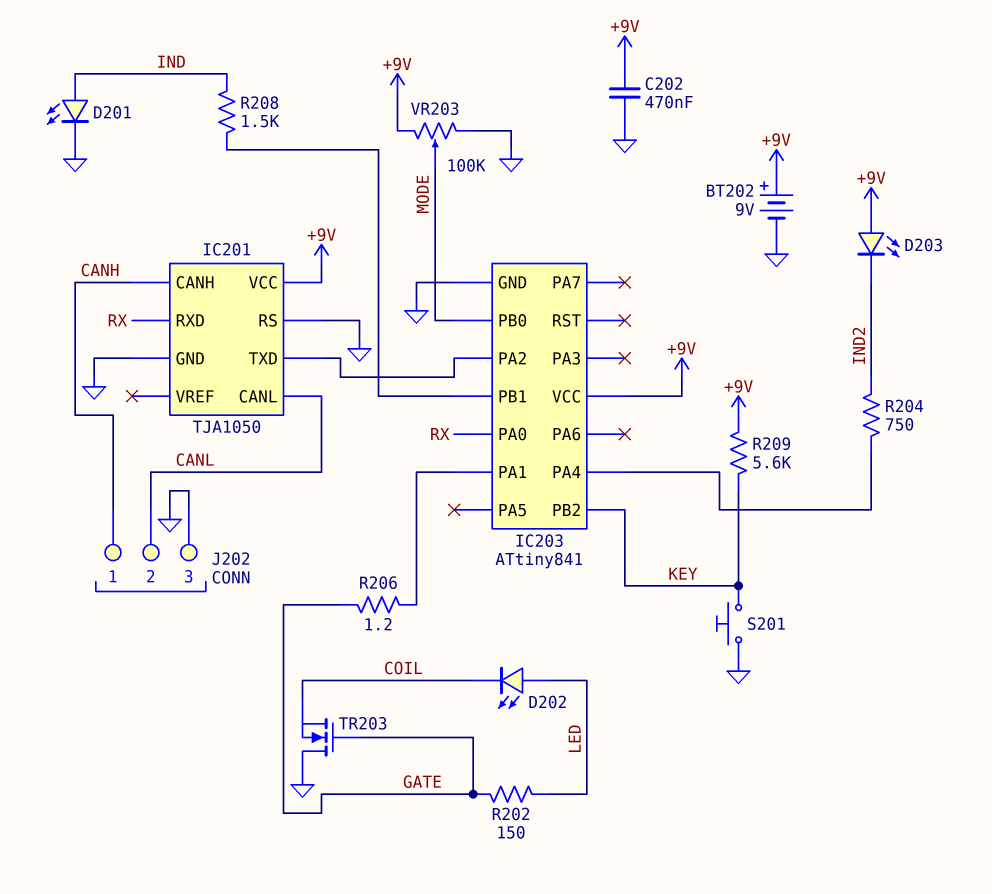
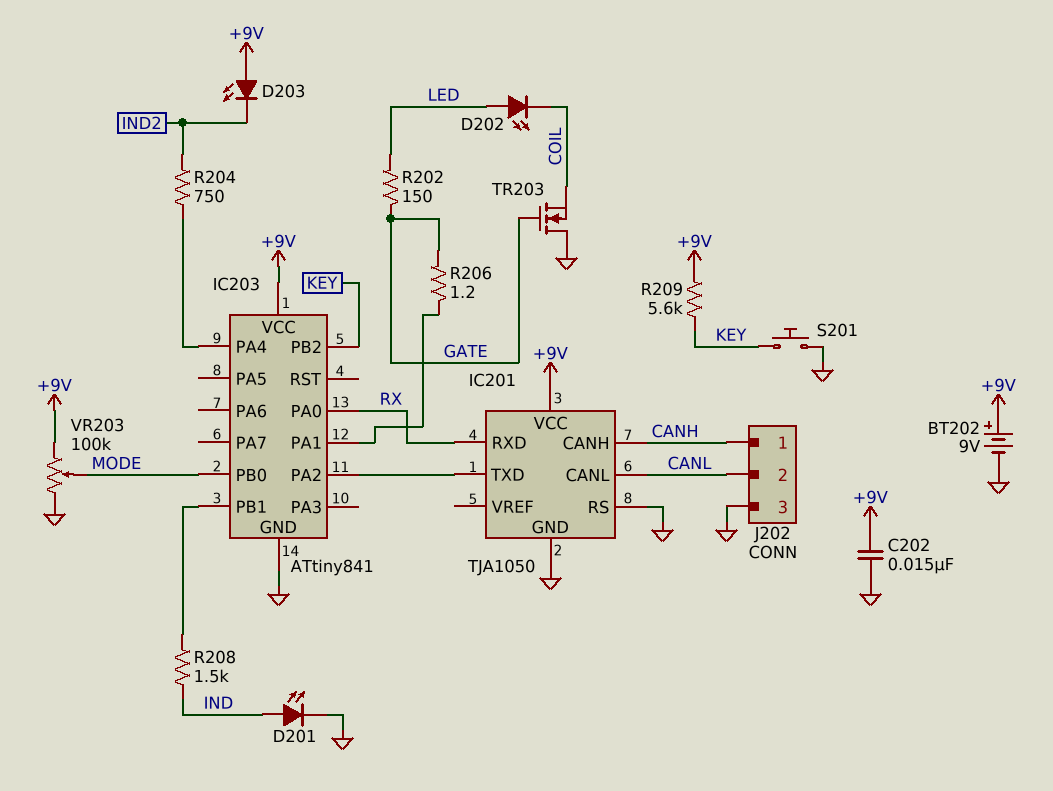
C202: 470nF (+9V, GND) -> 15nF (+9V, GND)

